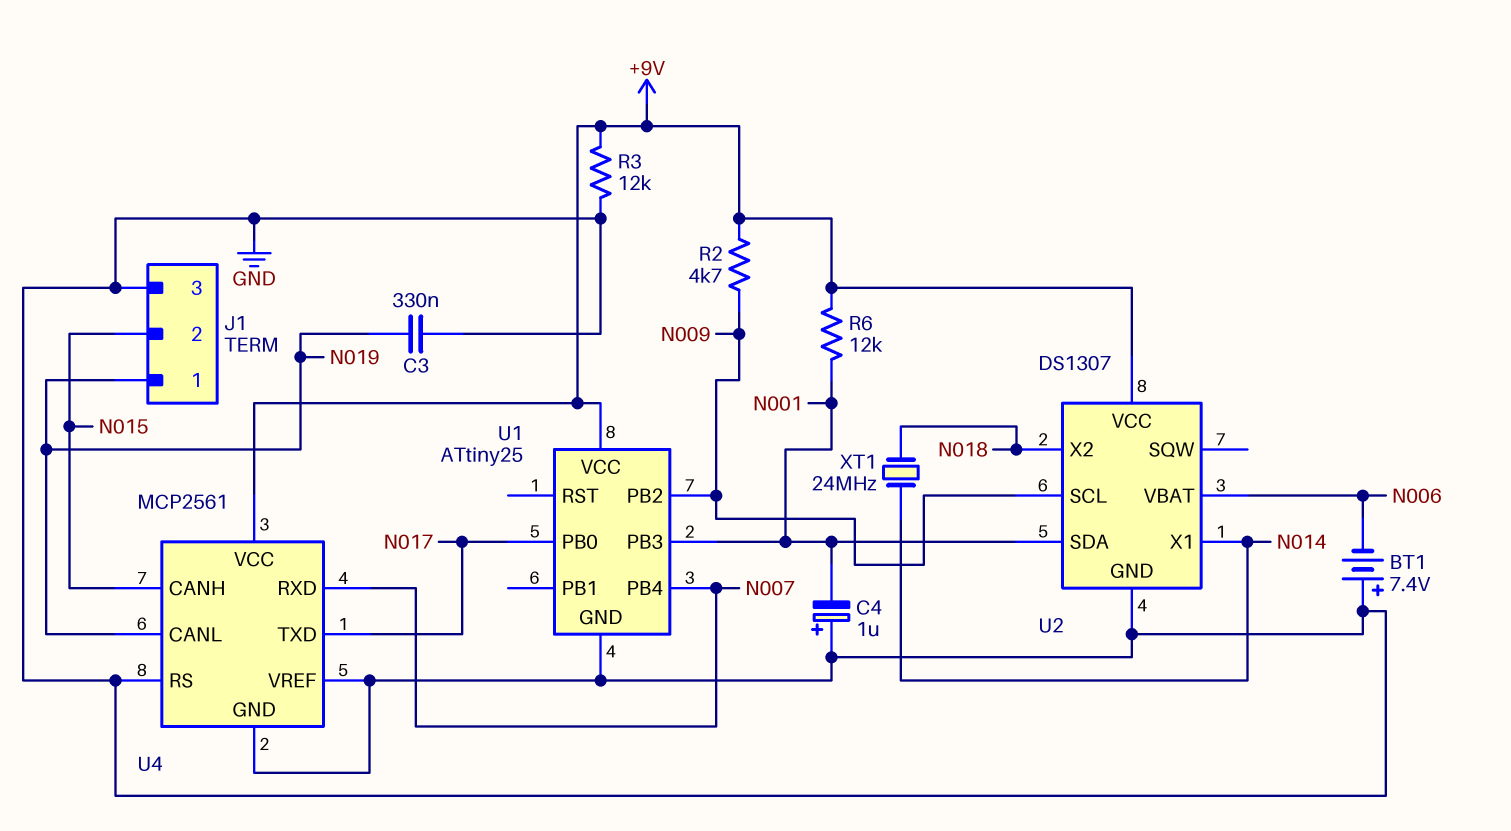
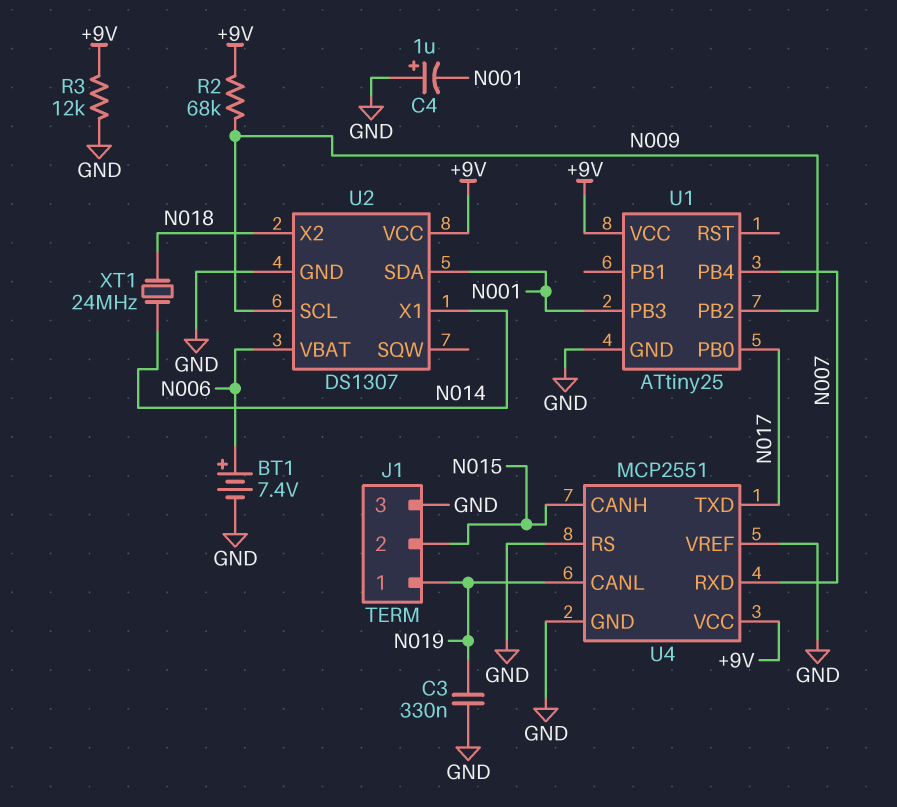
BT1: 7.4V (plus GND, minus N006) -> 7.4V (plus N006, minus GND)
R2: 4.7k (+9V, N009) -> 68k (+9V, N009)
R6: 12k (+9V, N001) -> none
U4: MCP2561 -> MCP2551

